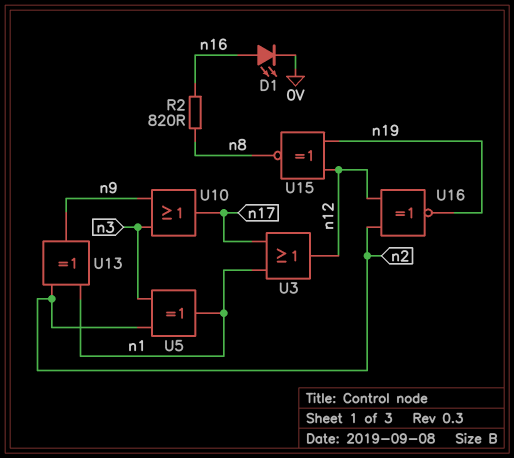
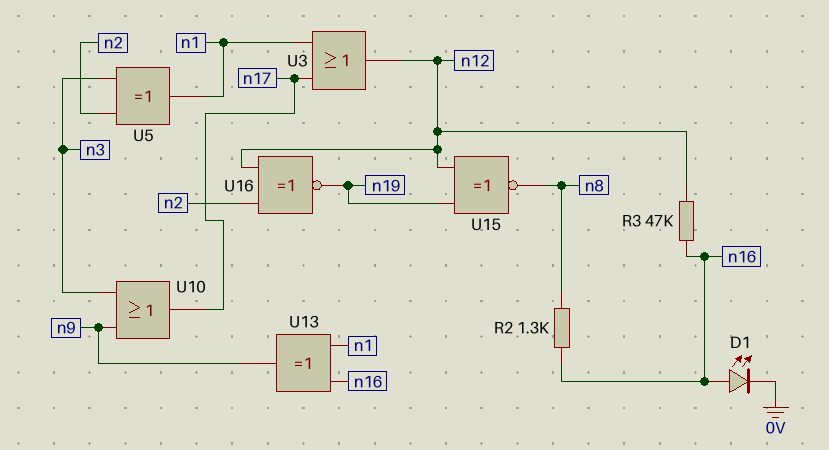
R2: 820 (n8, n16) -> 1.3k (n8, n16)
R3: none -> 47k (n12, n16)
U13: XOR (in n1, in n2, out n9) -> XOR (in n1, in n16, out n9)

